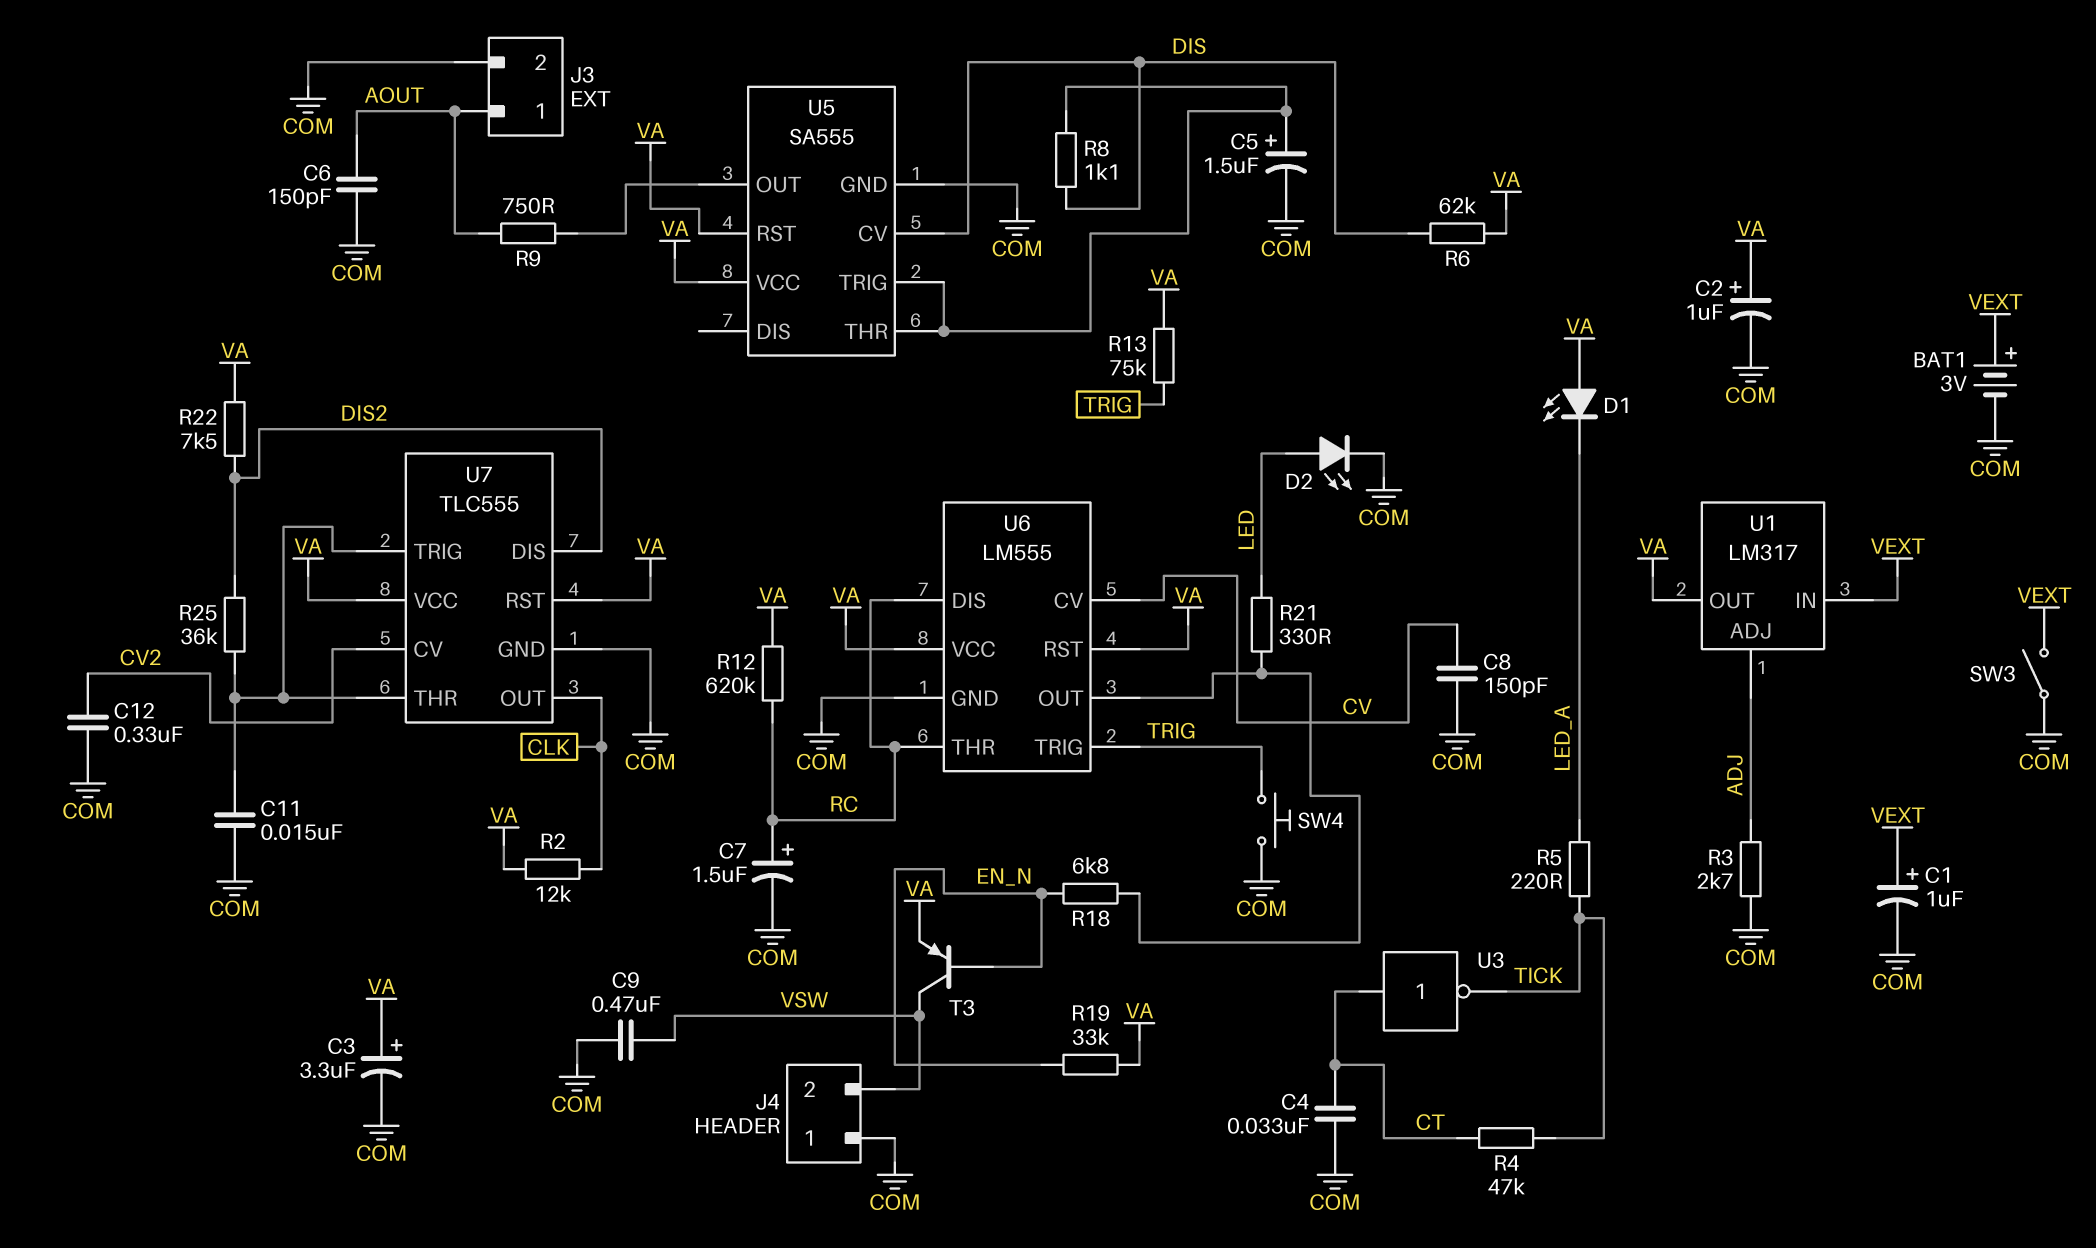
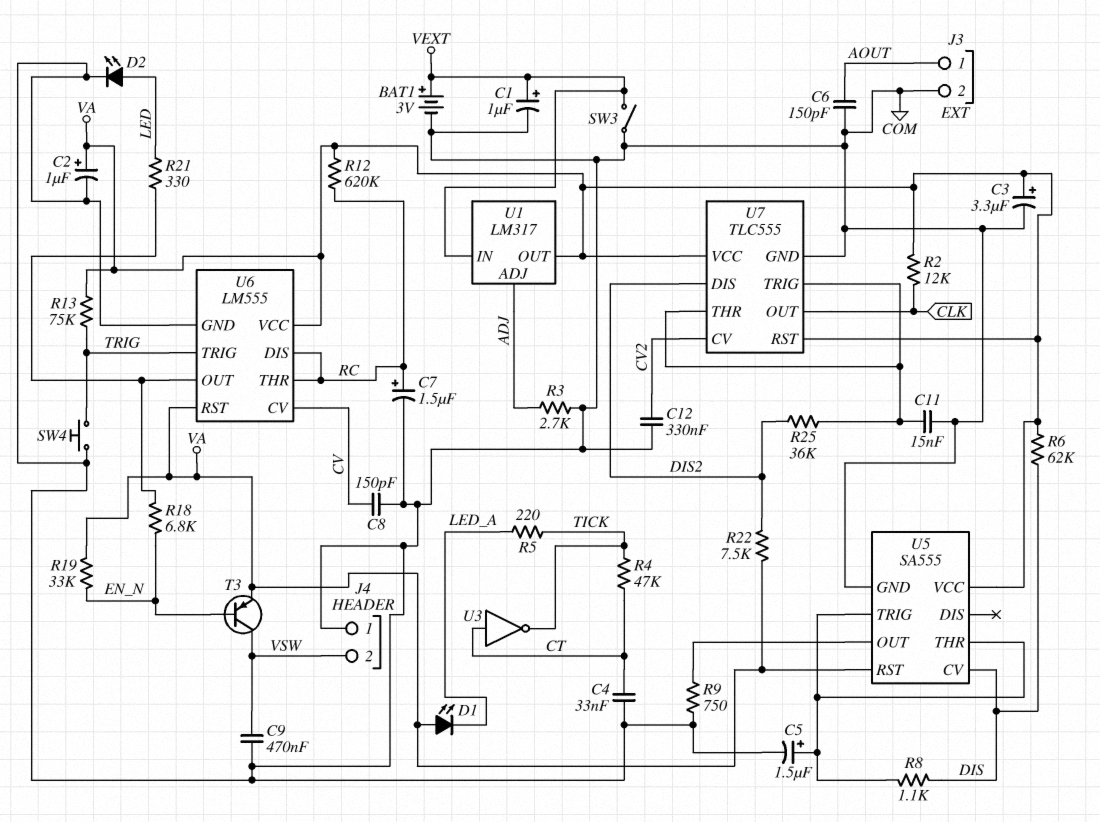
R9: 750 (AOUT, U5/OUT) -> 750 (COM, U5/OUT)

